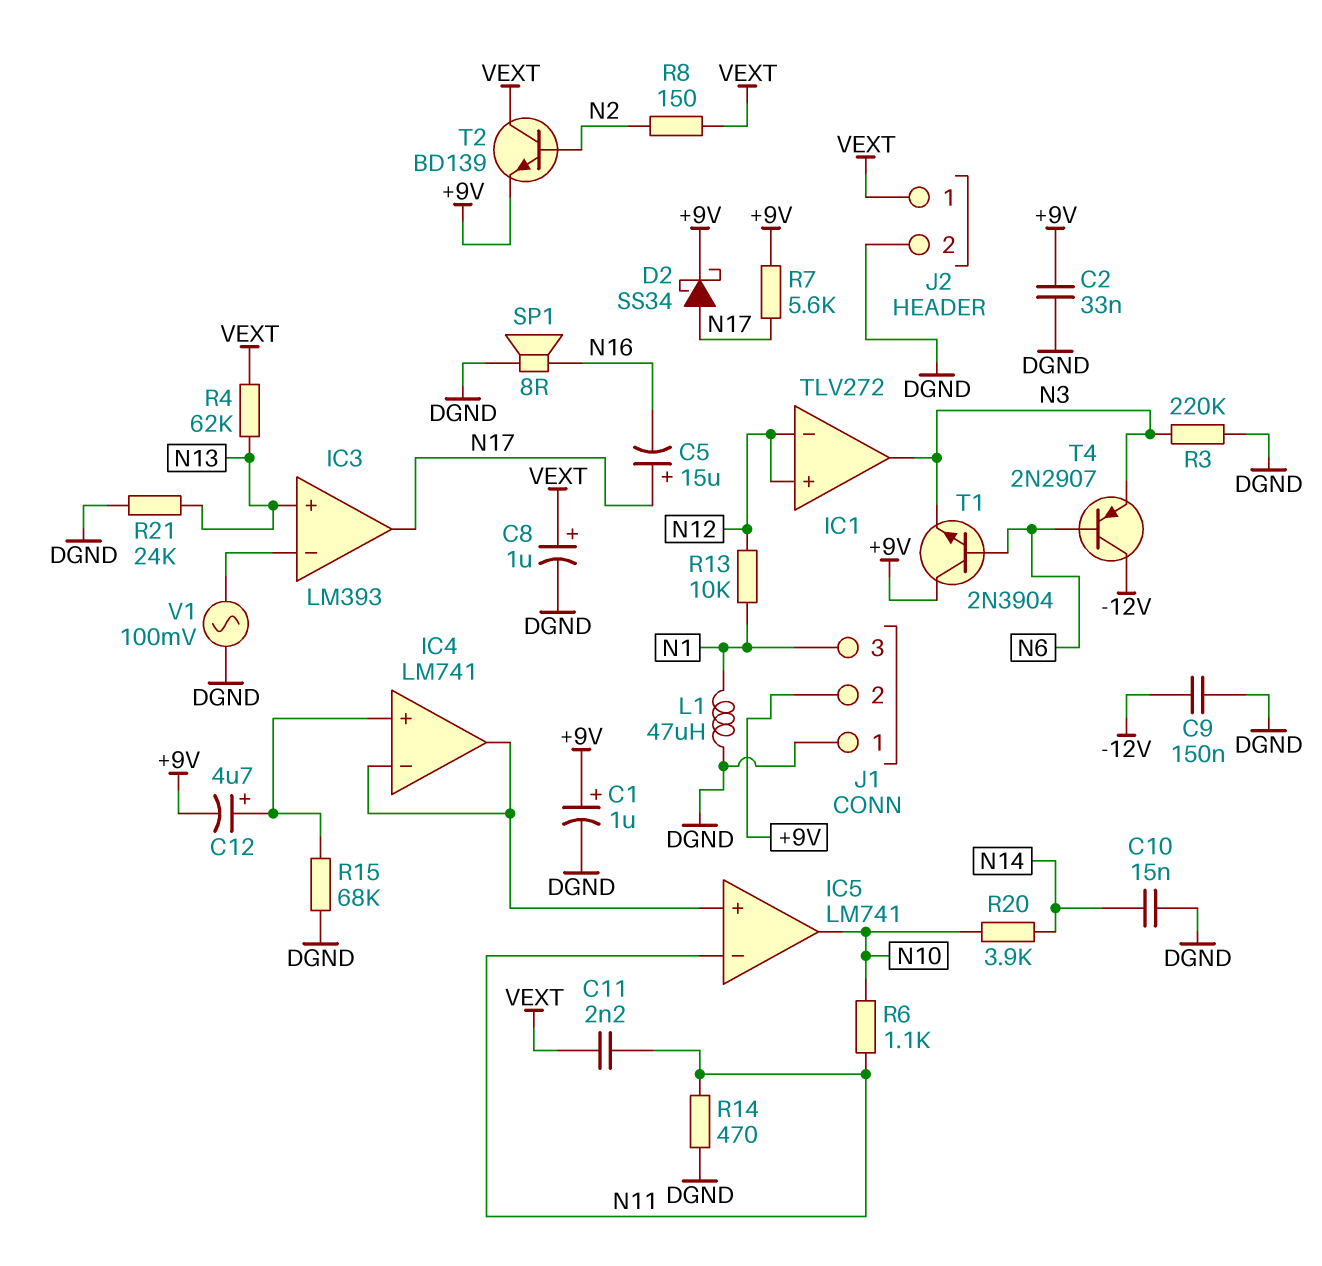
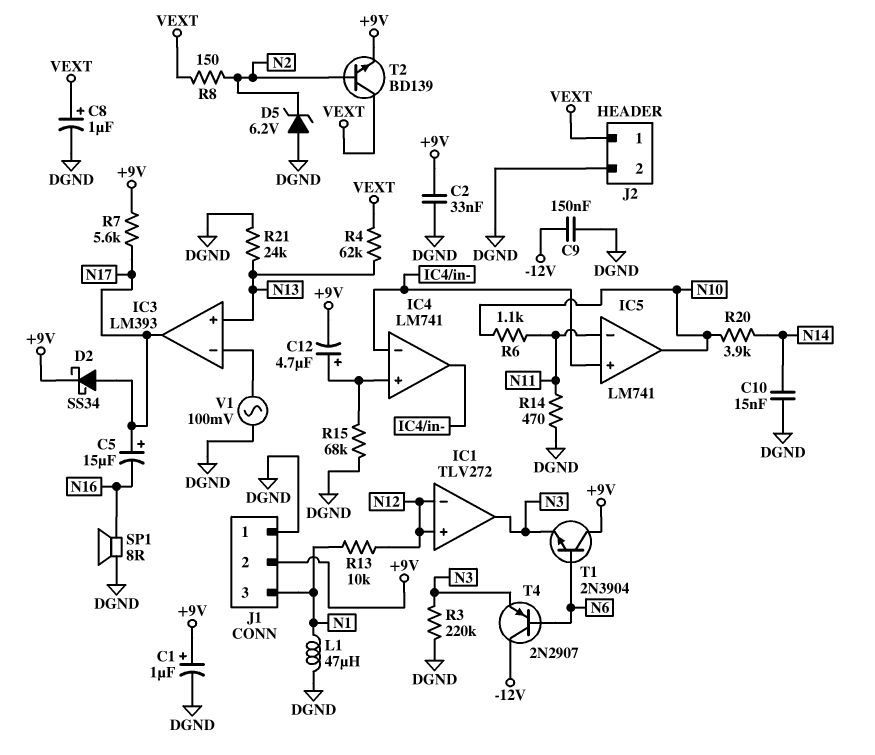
C11: 2.2nF (N11, VEXT) -> none
D5: none -> zener 6.2V (A DGND, K N2)

